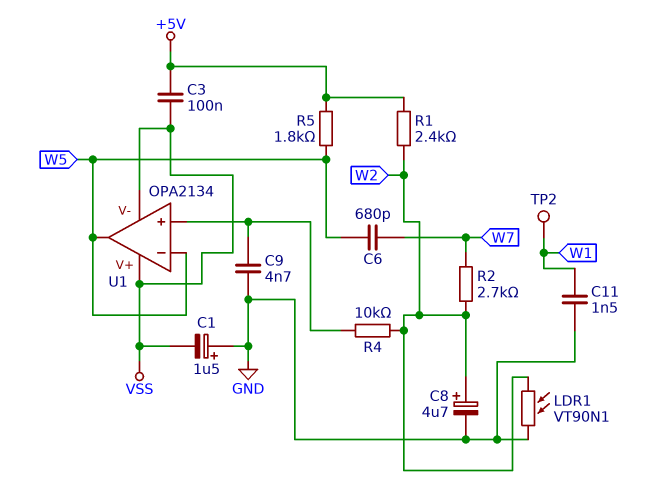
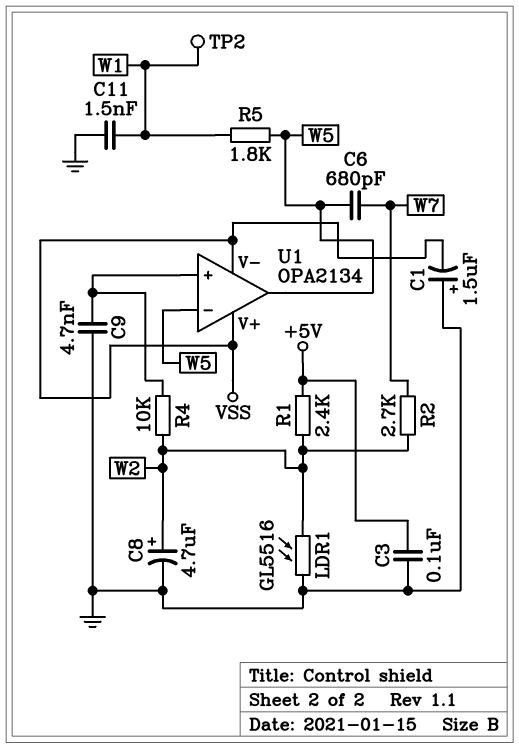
C3: 100nF (+5V, VSS) -> 100nF (+5V, GND)
LDR1: VT90N1 (GND, W2) -> GL5516 (GND, W2)
R5: 1.8k (+5V, W5) -> 1.8k (W1, W5)

